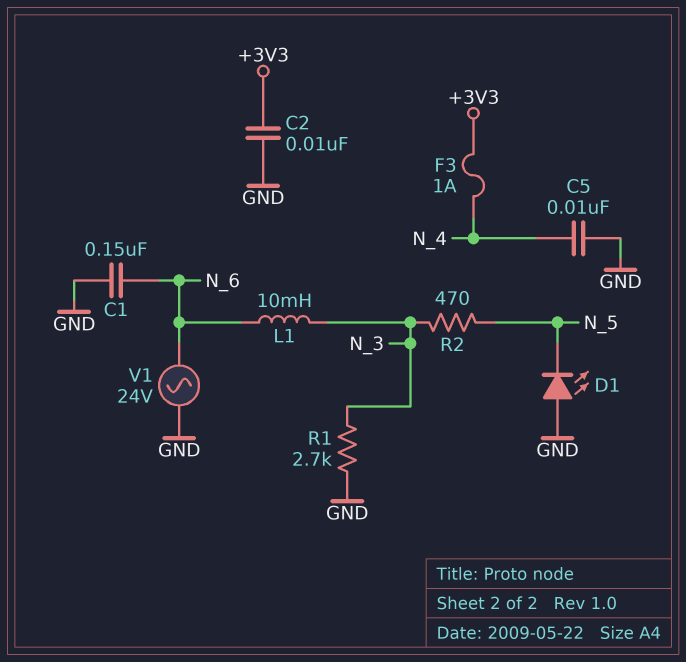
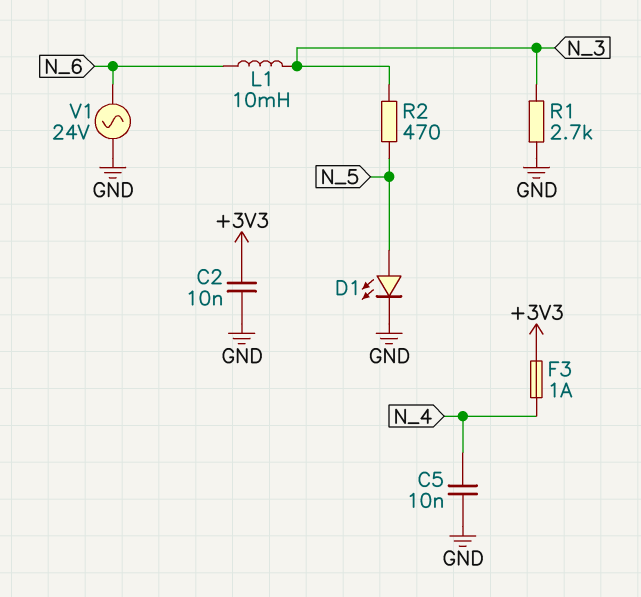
C1: 150nF (GND, N_6) -> none
D1: LED (A GND, K N_5) -> LED (A N_5, K GND)

